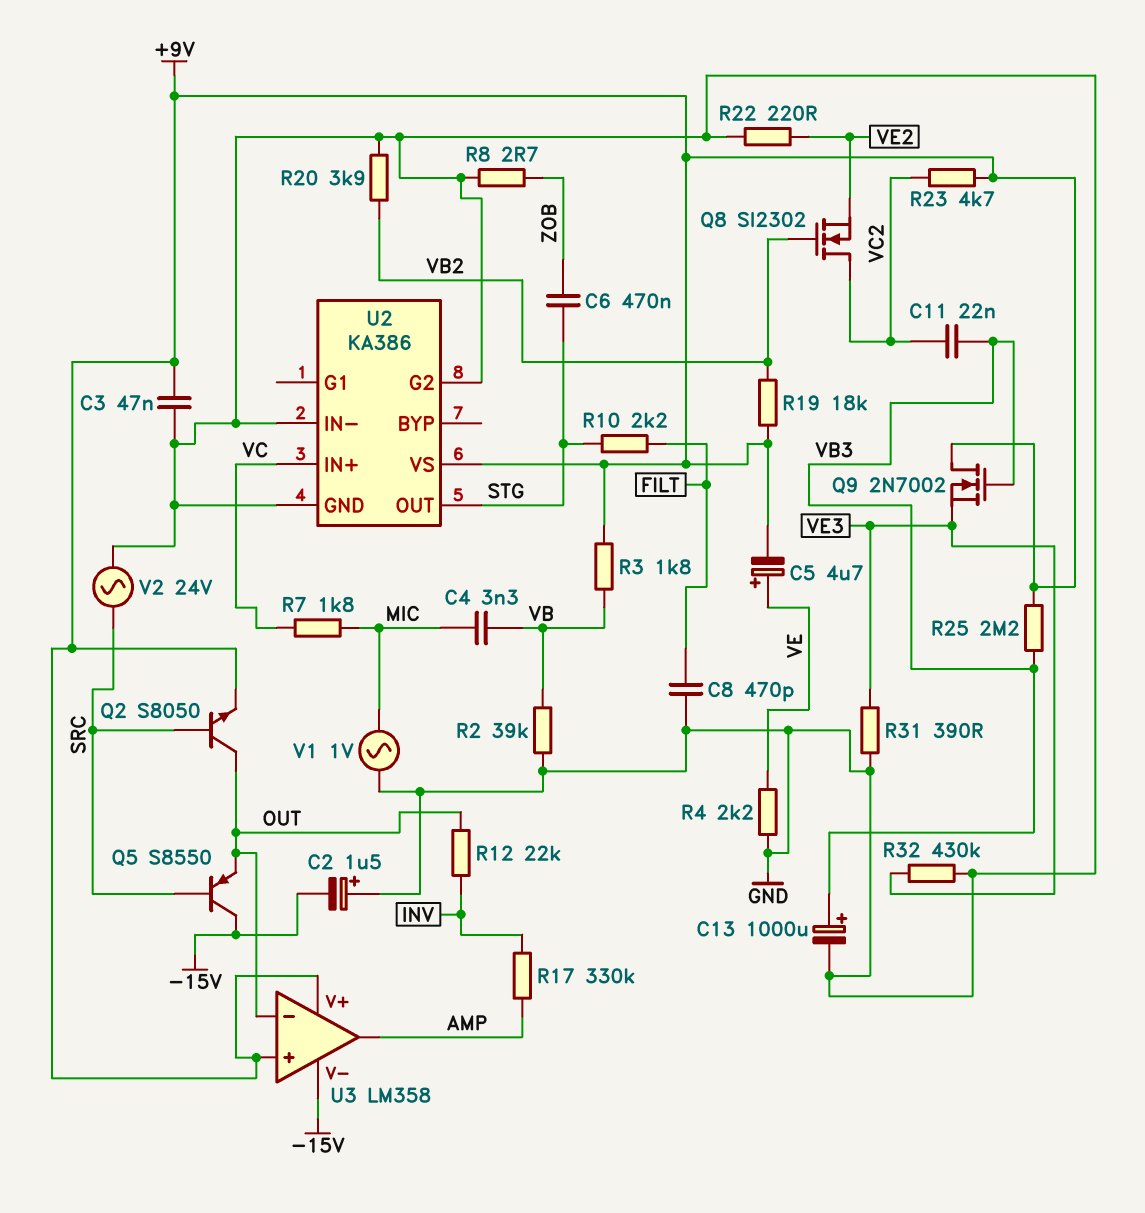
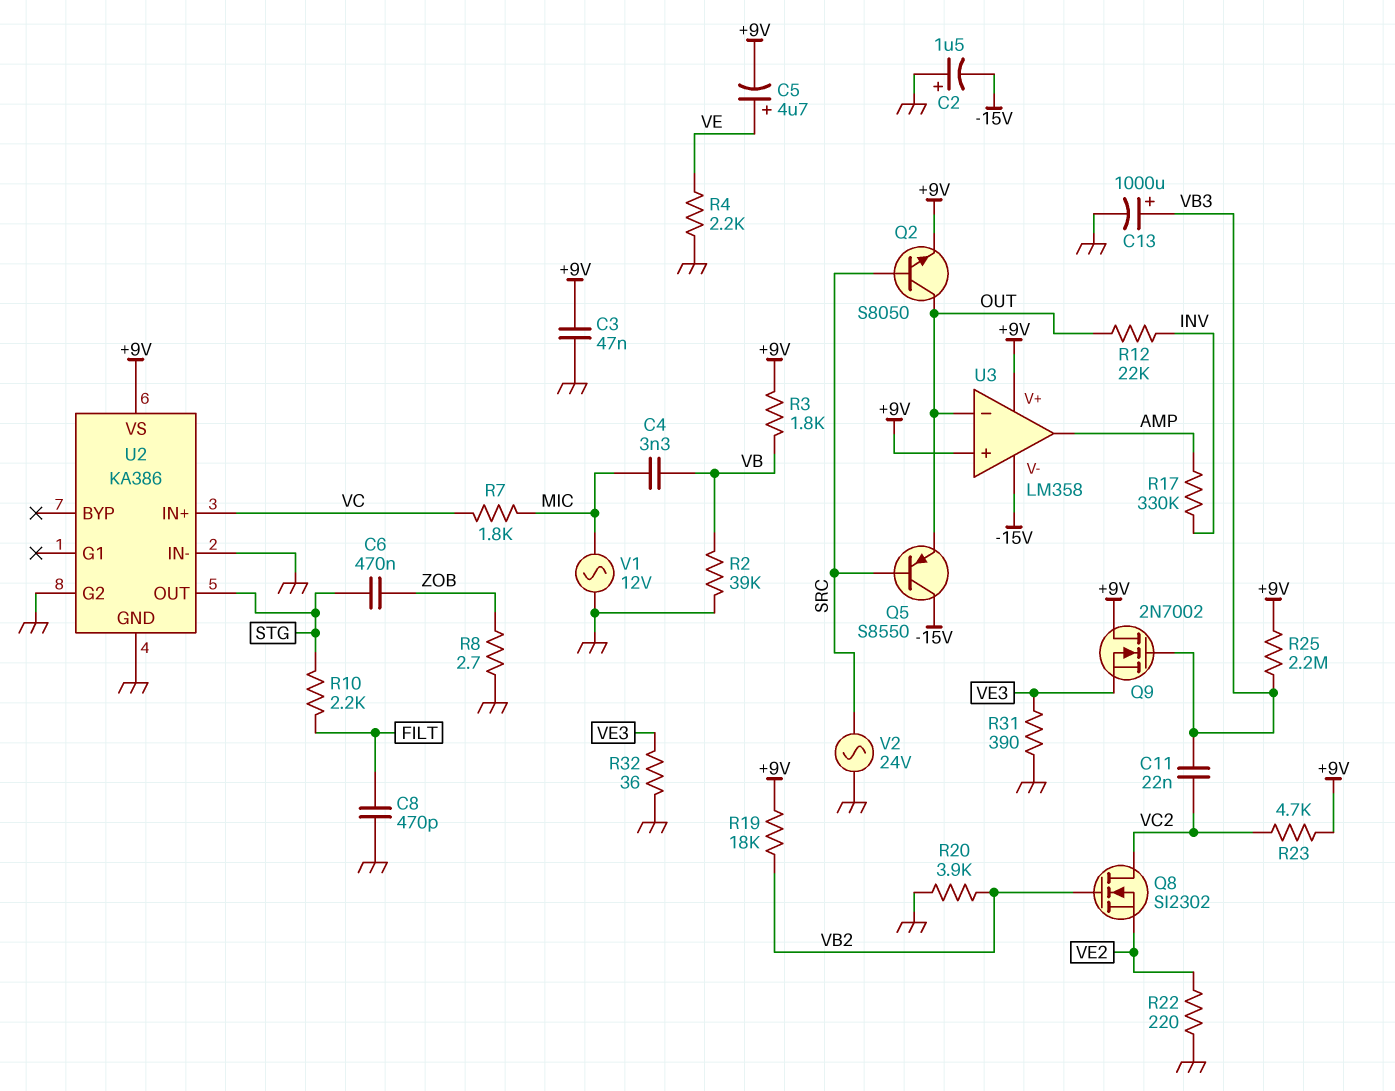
R32: 430k (GND, VE3) -> 36 (GND, VE3)
V1: AC 1V (GND, MIC) -> AC 12V (GND, MIC)

